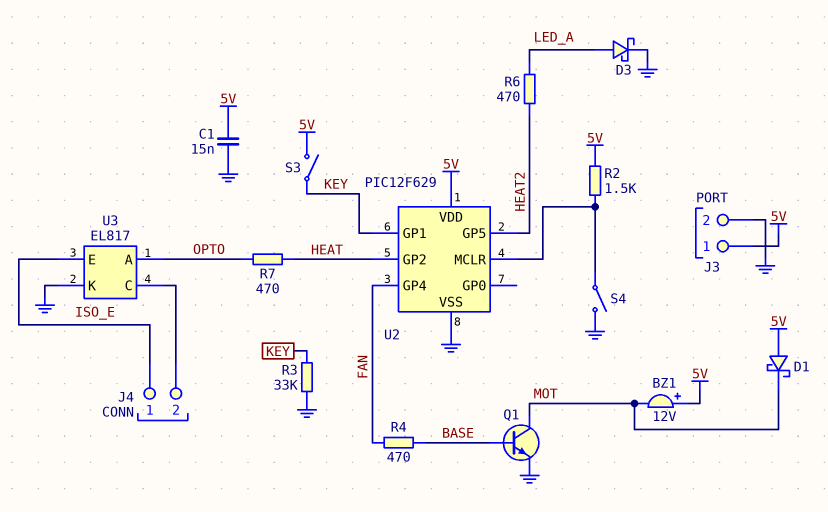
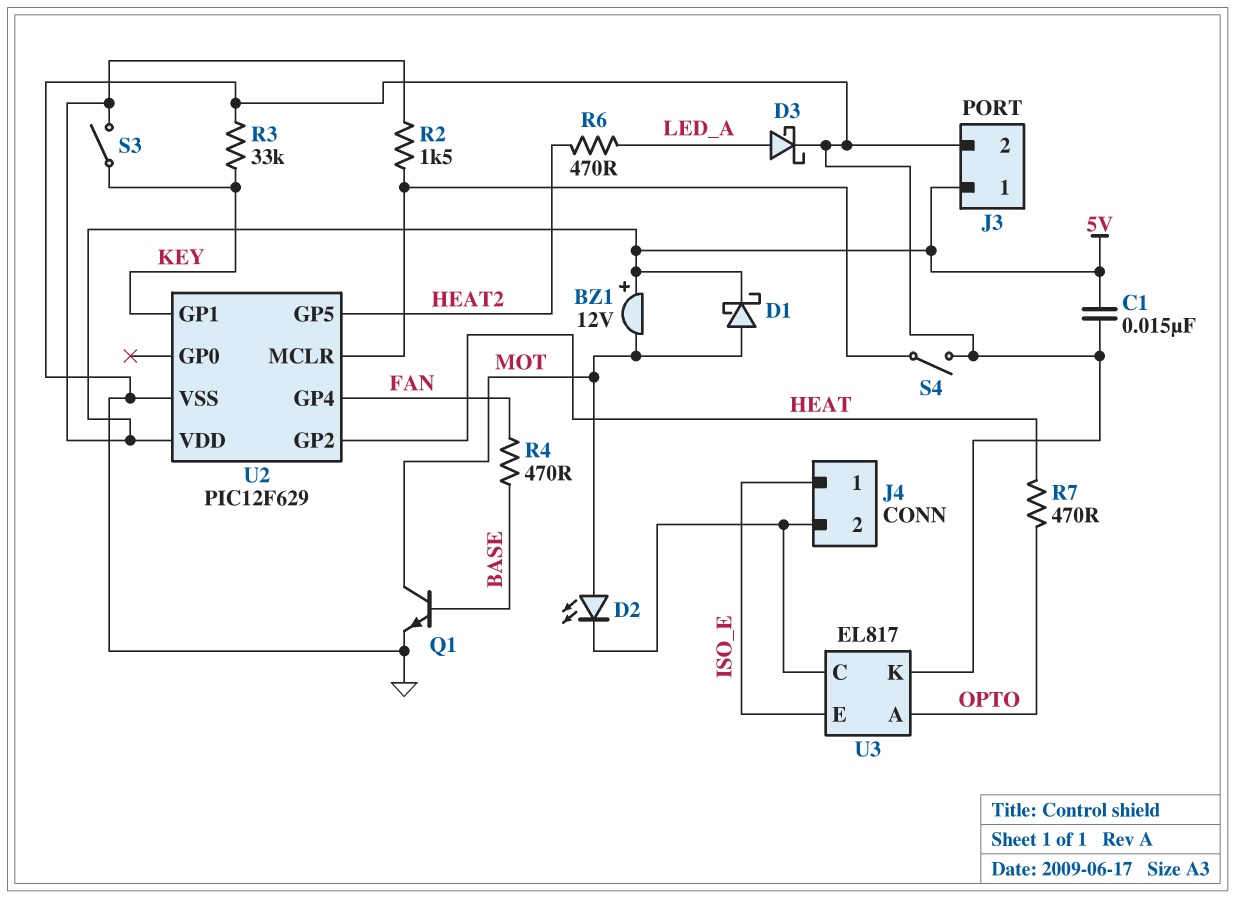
D1: schottky (A 5V, K MOT) -> schottky (A MOT, K 5V)
D2: none -> LED (A MOT, K J4/2)

